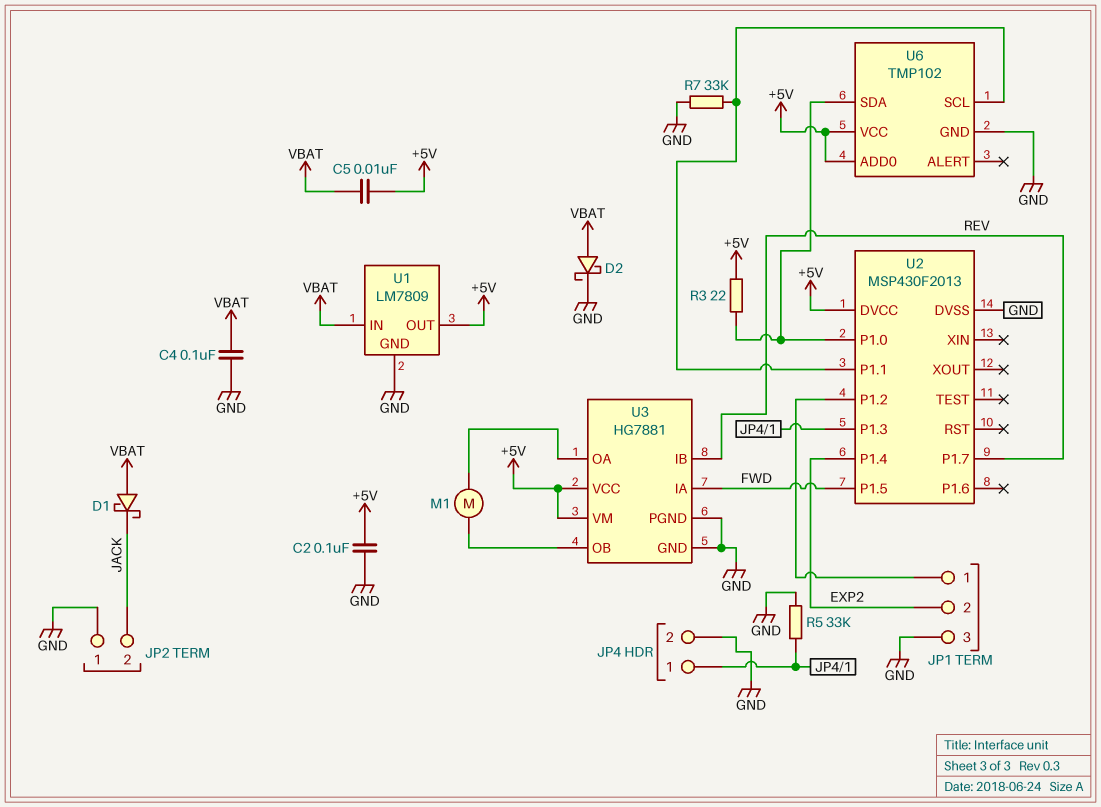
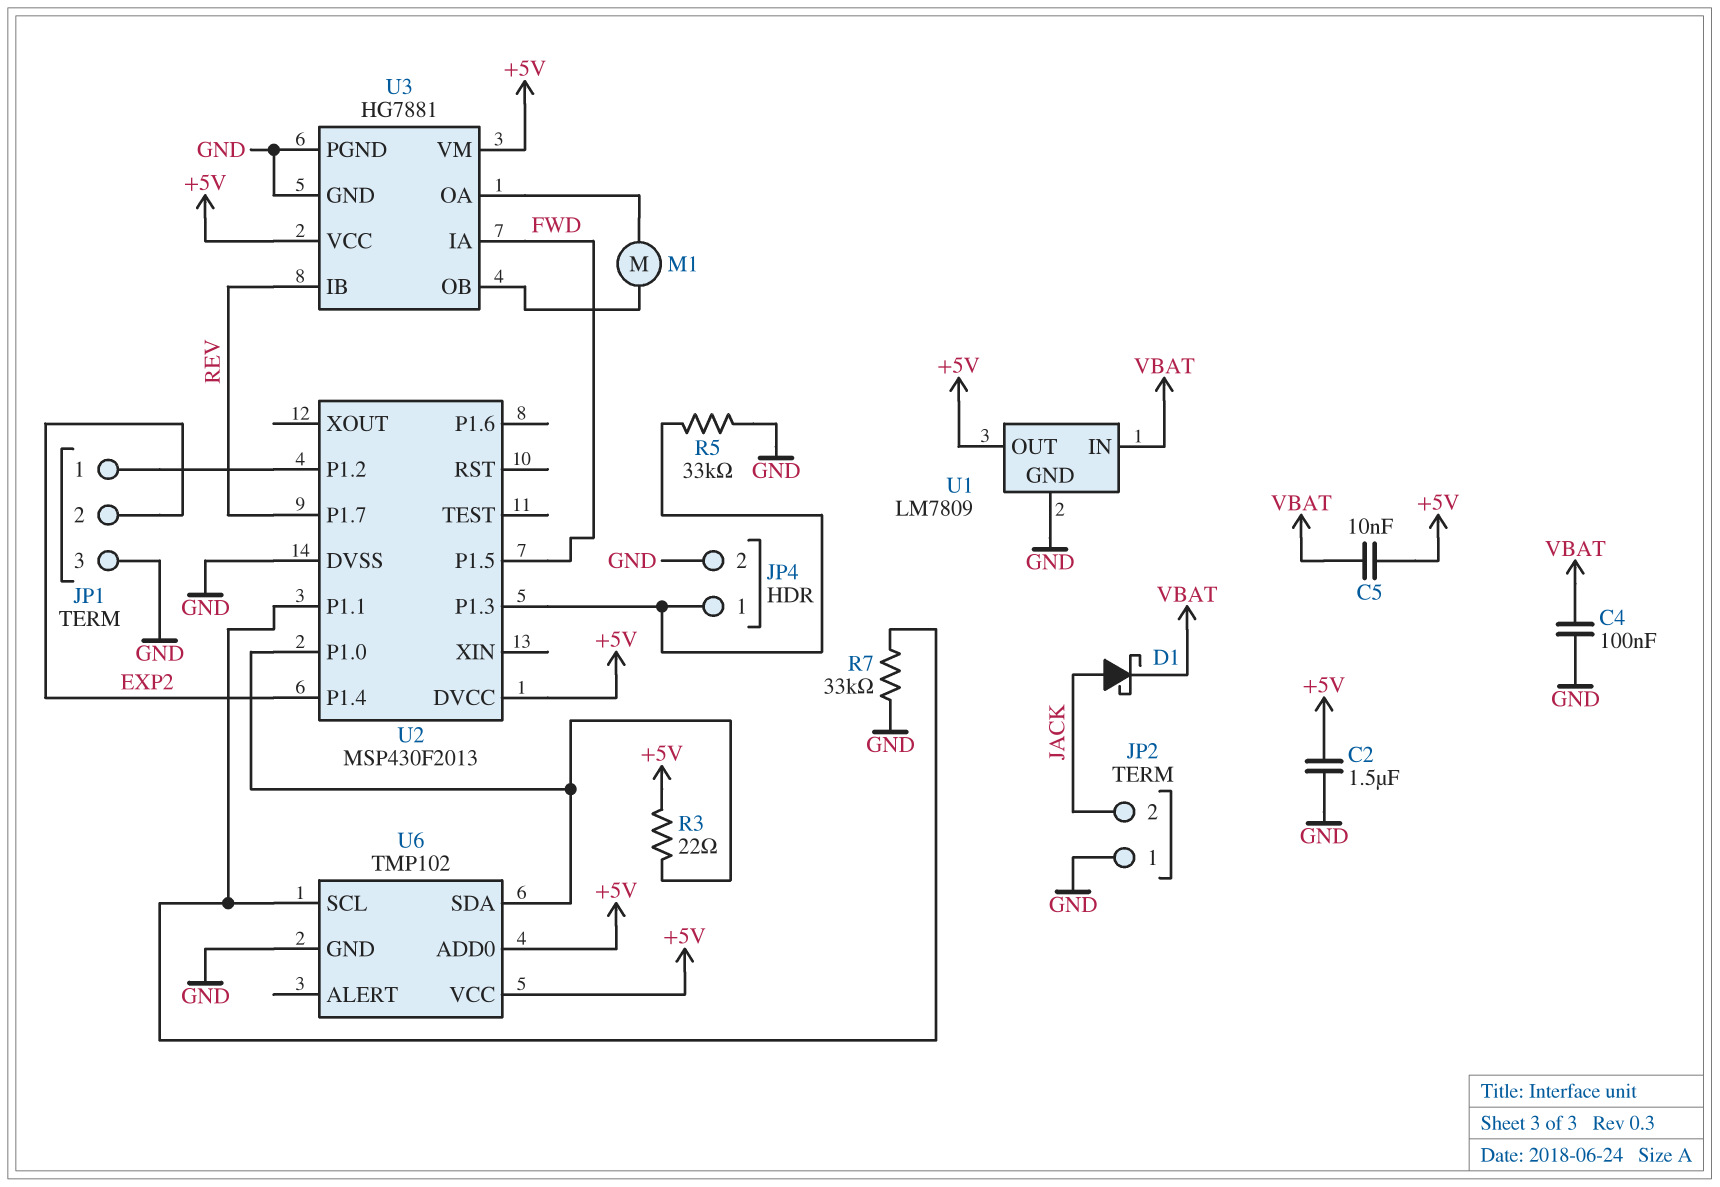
C2: 100nF (+5V, GND) -> 1.5uF (+5V, GND)
D1: schottky (A VBAT, K JACK) -> schottky (A JACK, K VBAT)
D2: schottky (A VBAT, K GND) -> none

